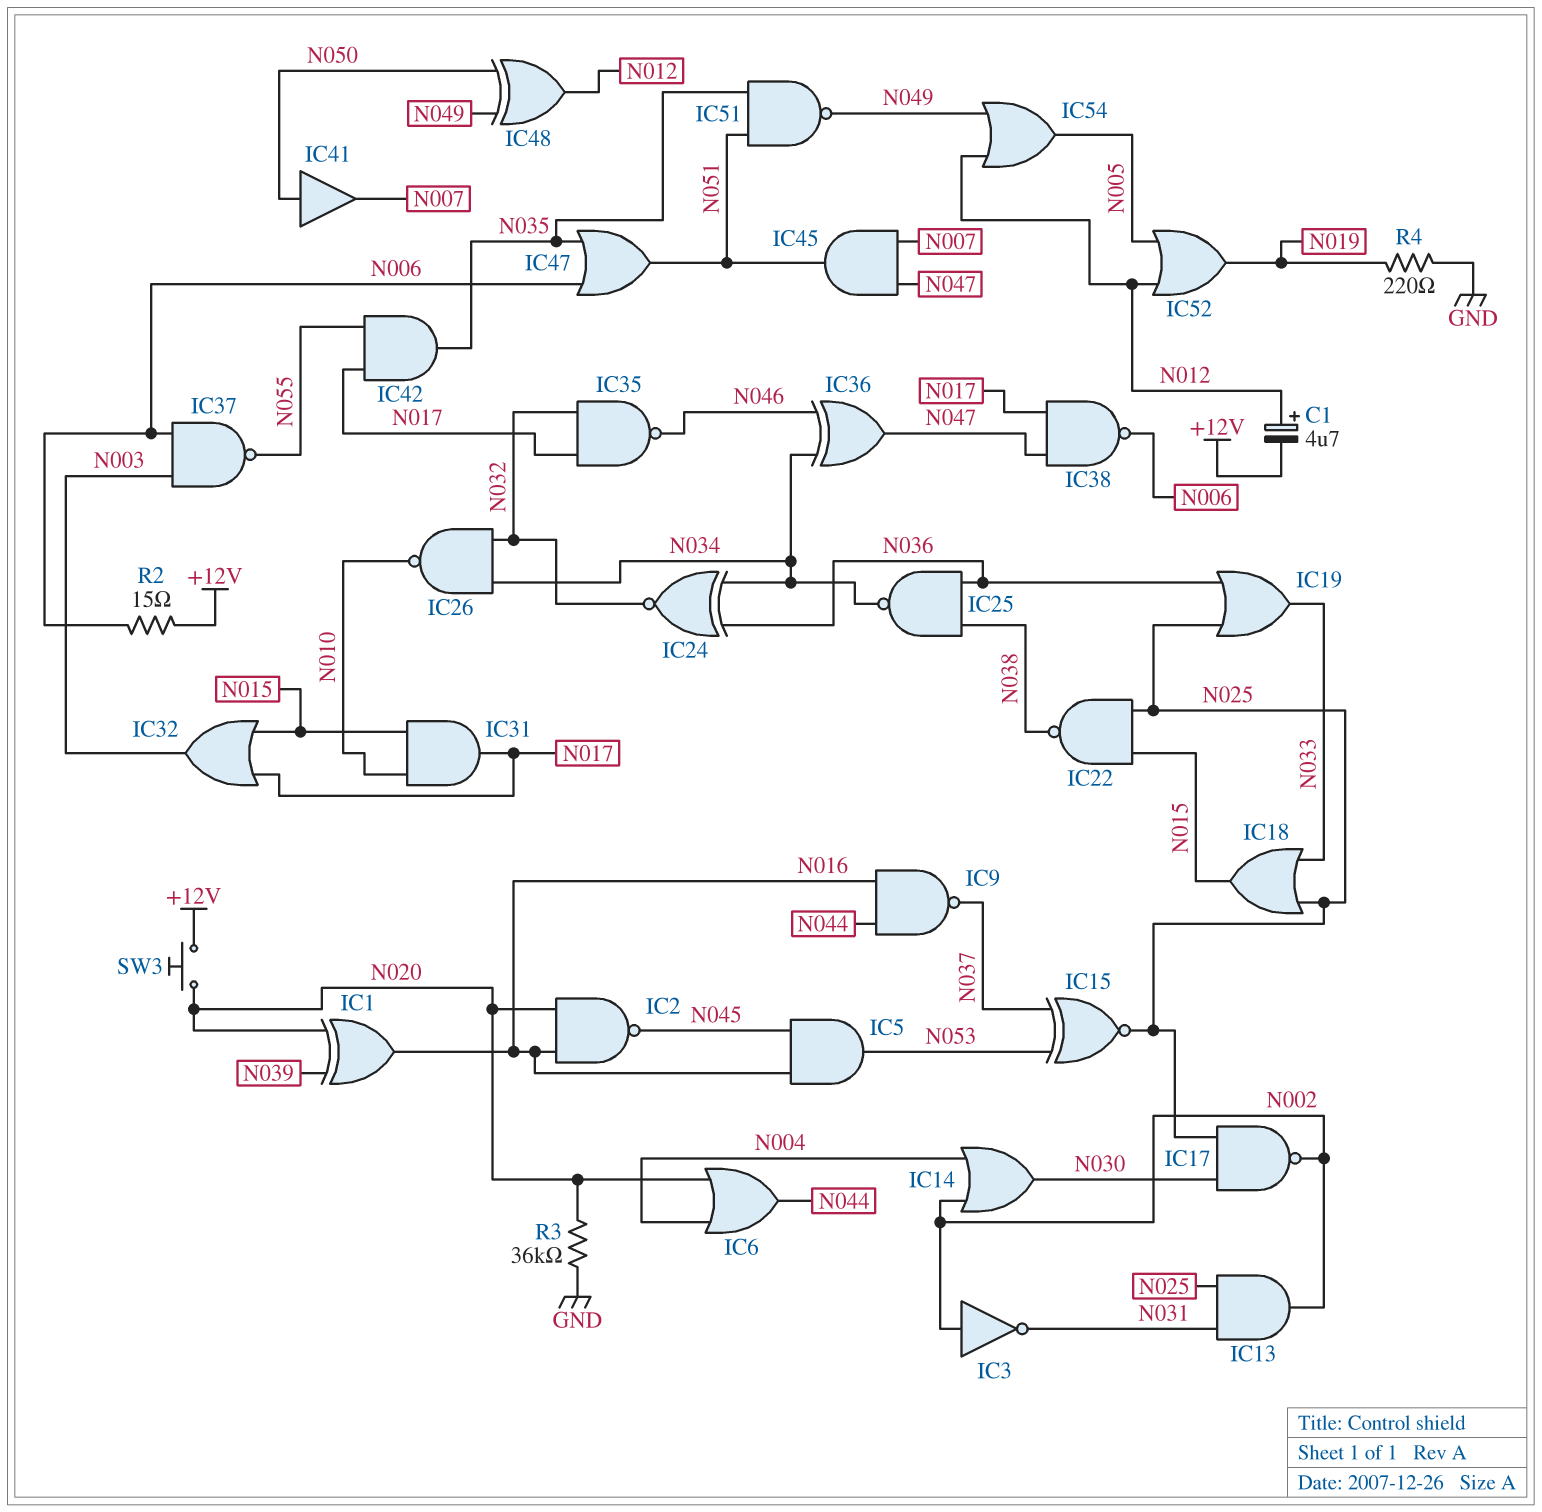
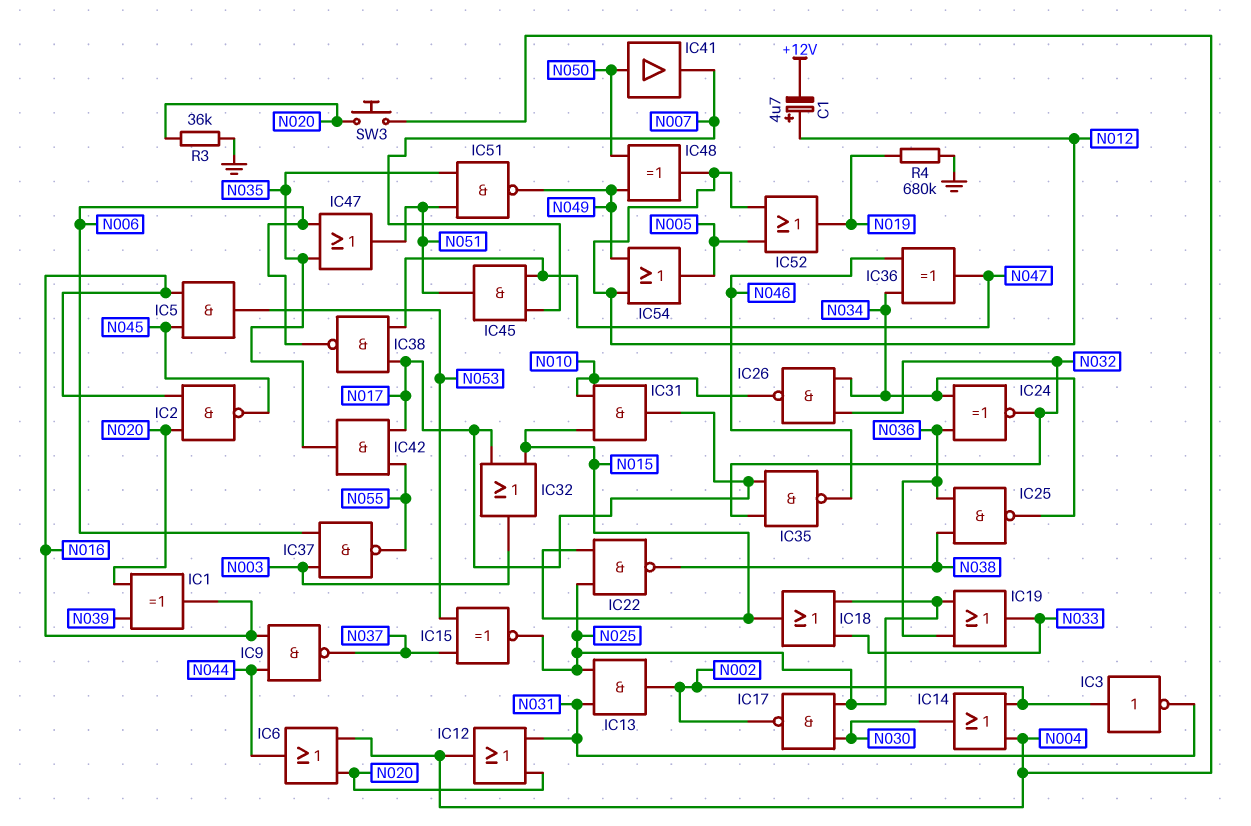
IC12: none -> OR (in N020, in N031, out N004)
R2: 15 (+12V, N006) -> none
R4: 220 (GND, N019) -> 680k (GND, N019)
SW3: button (+12V, N020) -> button (N004, N020)

